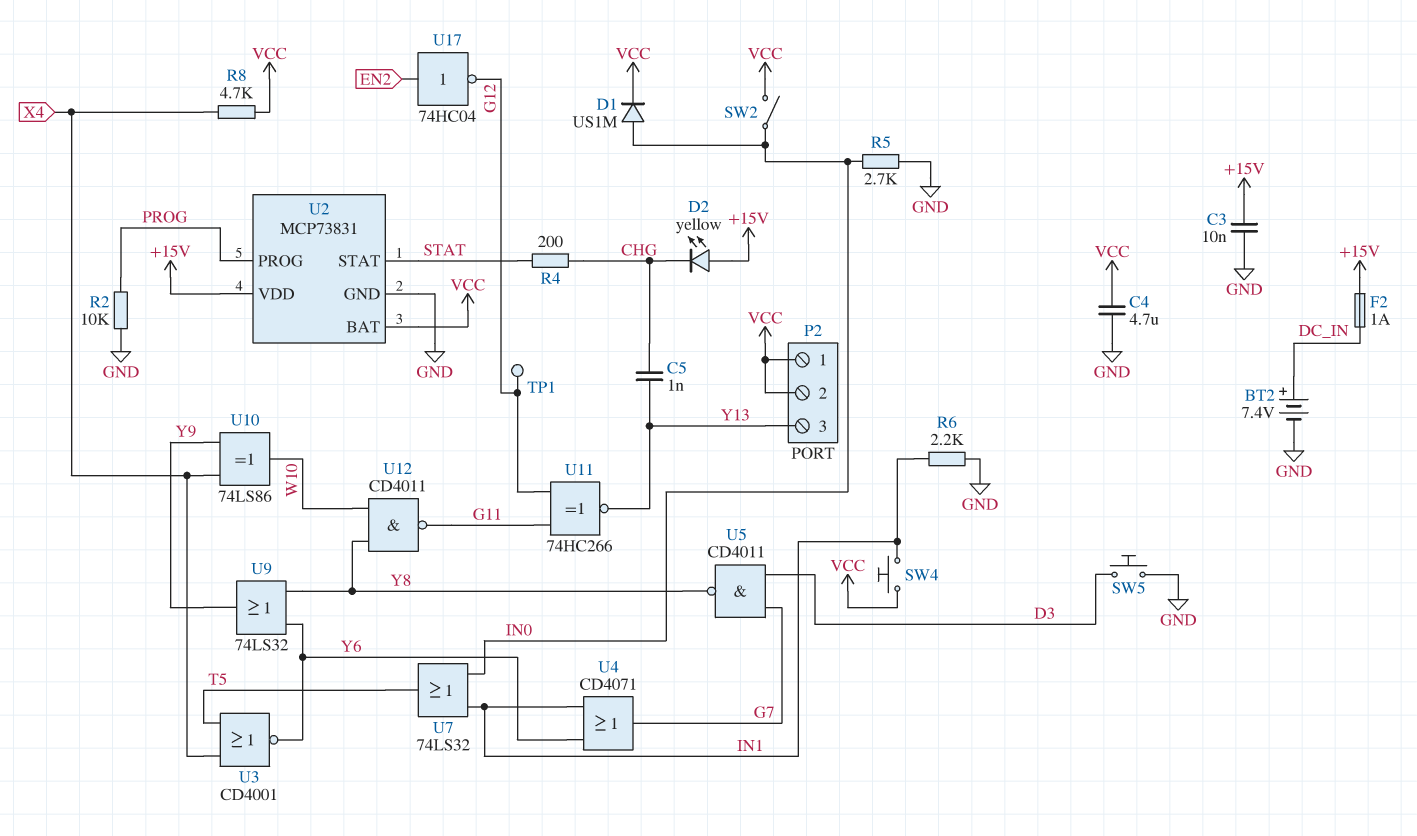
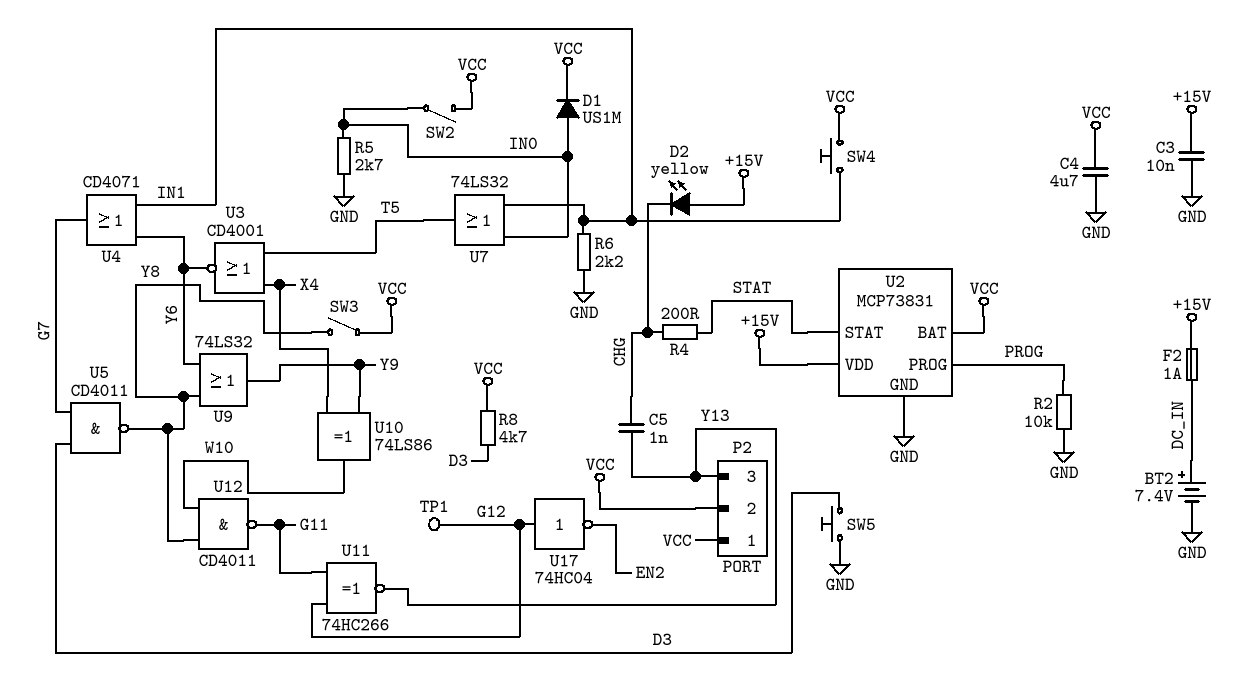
R8: 4.7k (VCC, X4) -> 4.7k (D3, VCC)
SW3: none -> switch (VCC, Y8)
U17: NOT 74HC04 (in EN2, out G12) -> NOT 74HC04 (in G12, out EN2)

